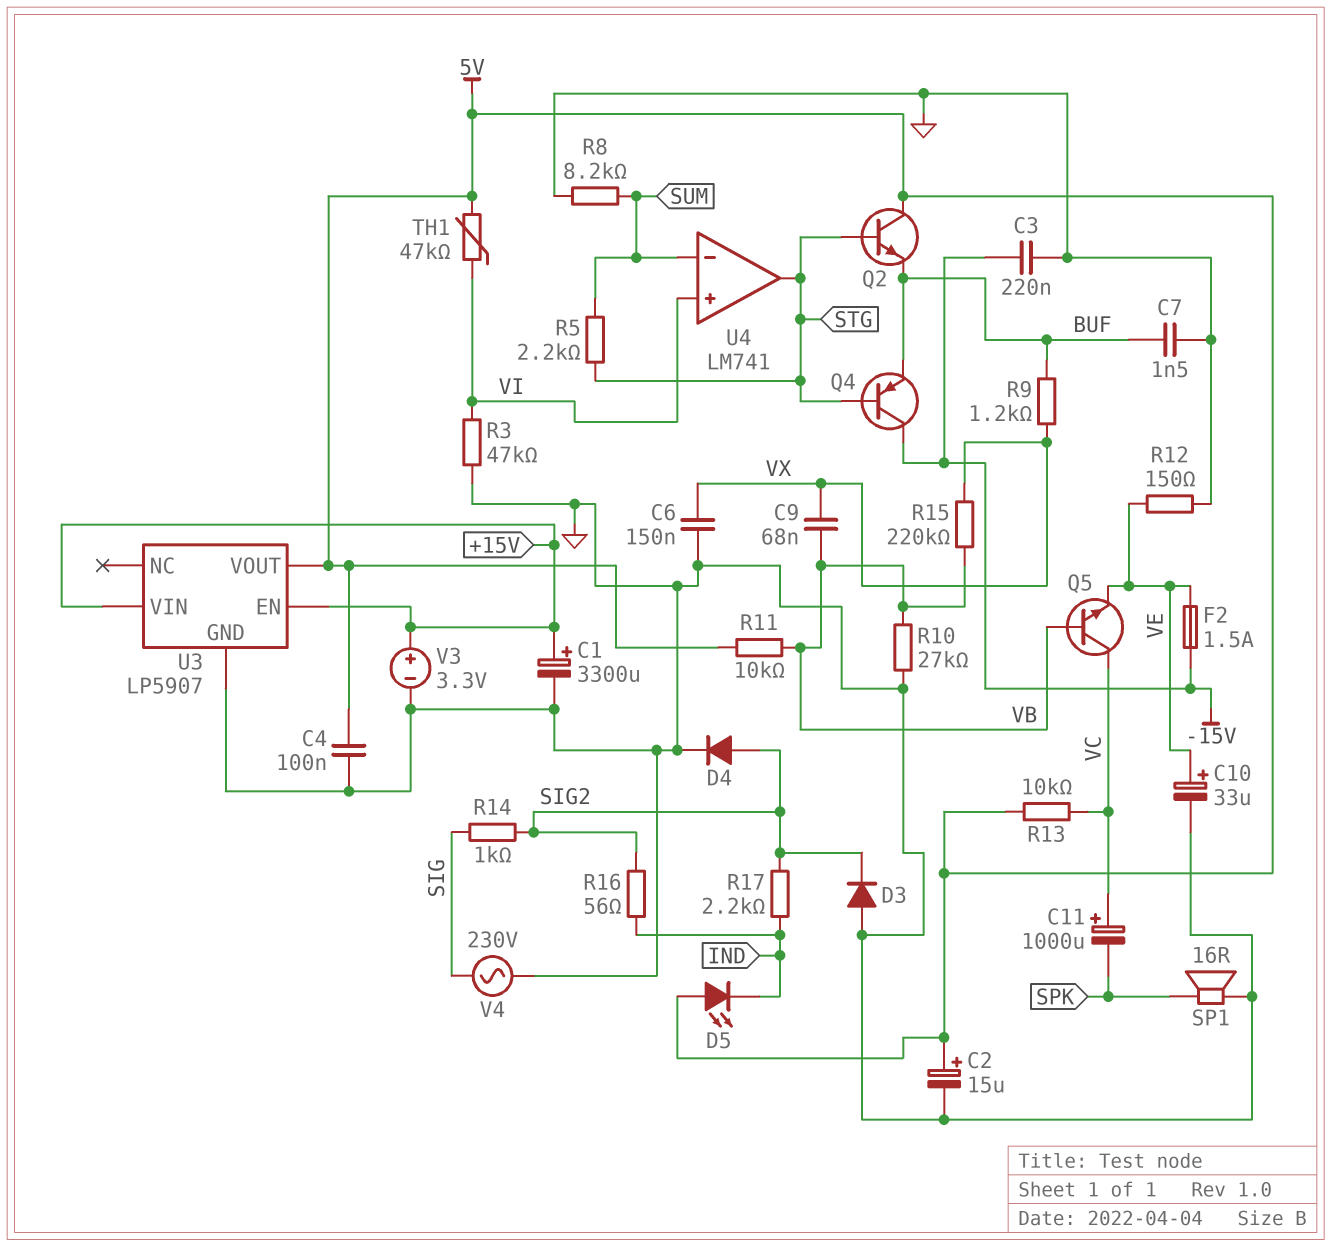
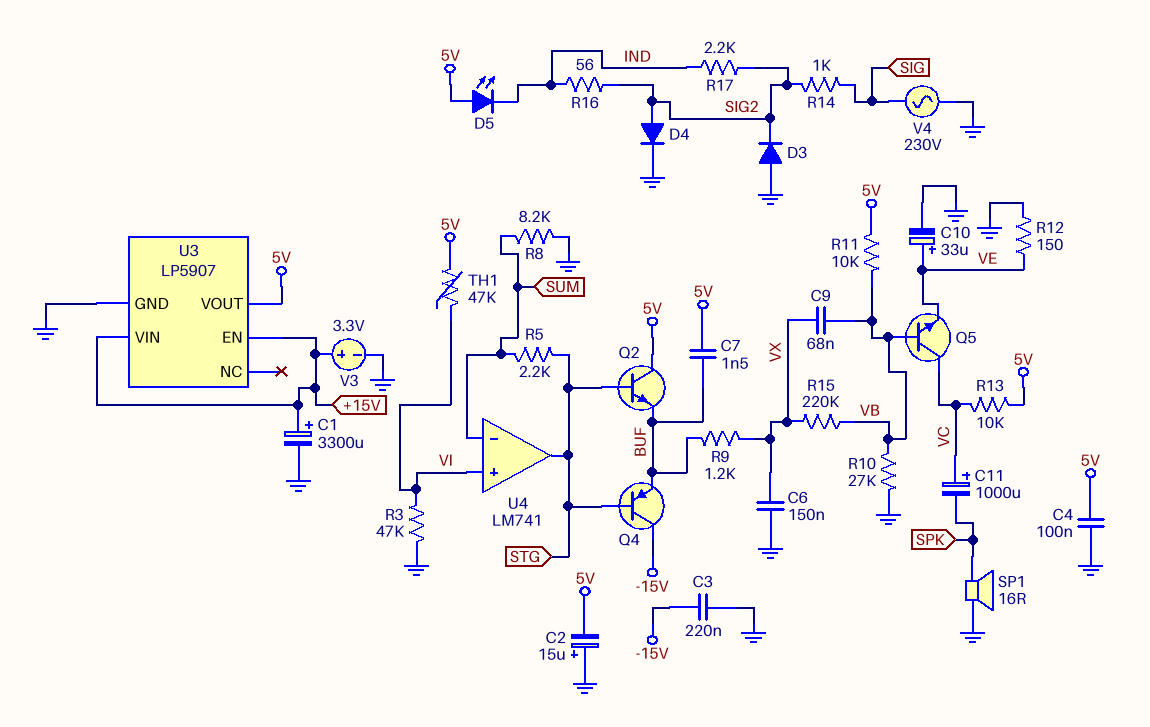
C2: 15uF (plus 5V, minus GND) -> 15uF (plus GND, minus 5V)
C7: 1.5nF (BUF, GND) -> 1.5nF (5V, BUF)
F2: 1.5A (-15V, VE) -> none

